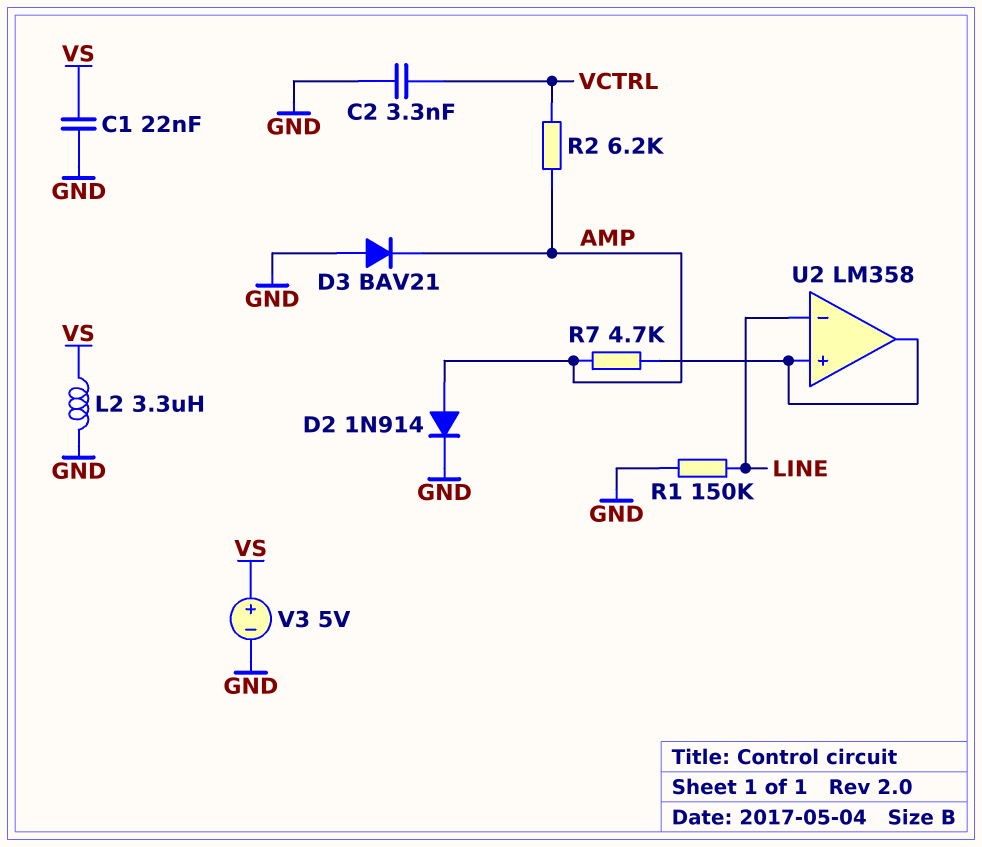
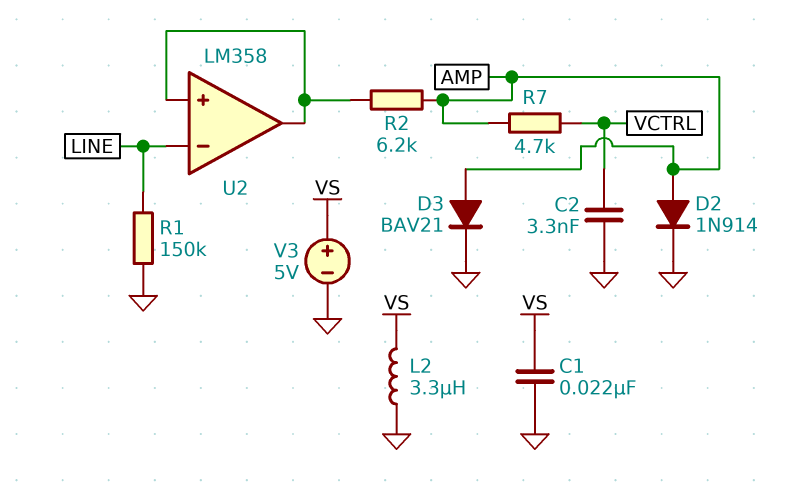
D3: diode BAV21 (A GND, K AMP) -> diode BAV21 (A AMP, K GND)
R2: 6.2k (AMP, VCTRL) -> 6.2k (AMP, U2/in+)
R7: 4.7k (AMP, U2/in+) -> 4.7k (AMP, VCTRL)

